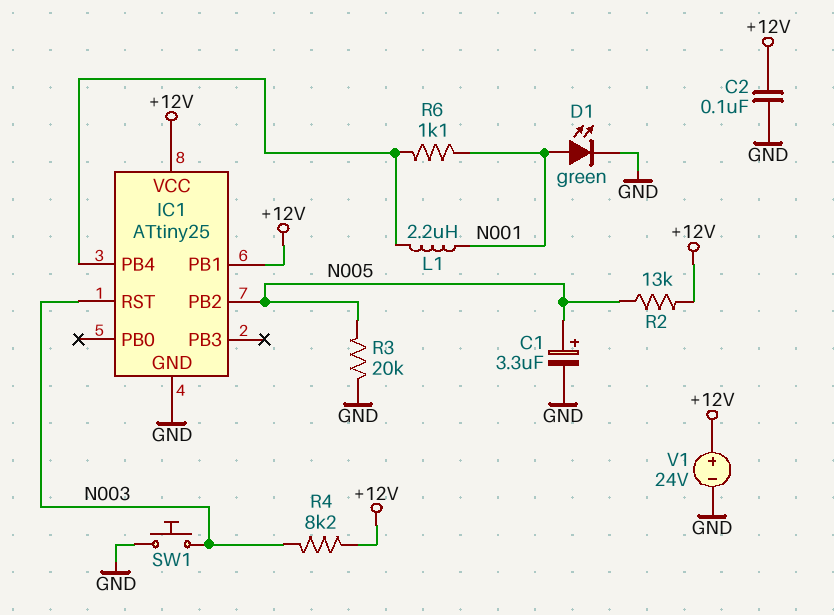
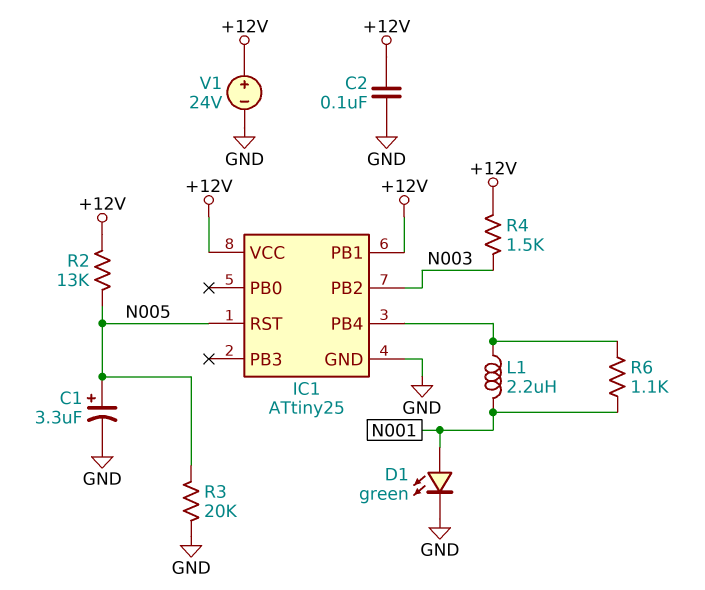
IC1 pin PB2: N005 -> N003
IC1 pin RST: N003 -> N005
R4: 8.2k (+12V, N003) -> 1.5k (+12V, N003)
SW1: button (GND, N003) -> none

